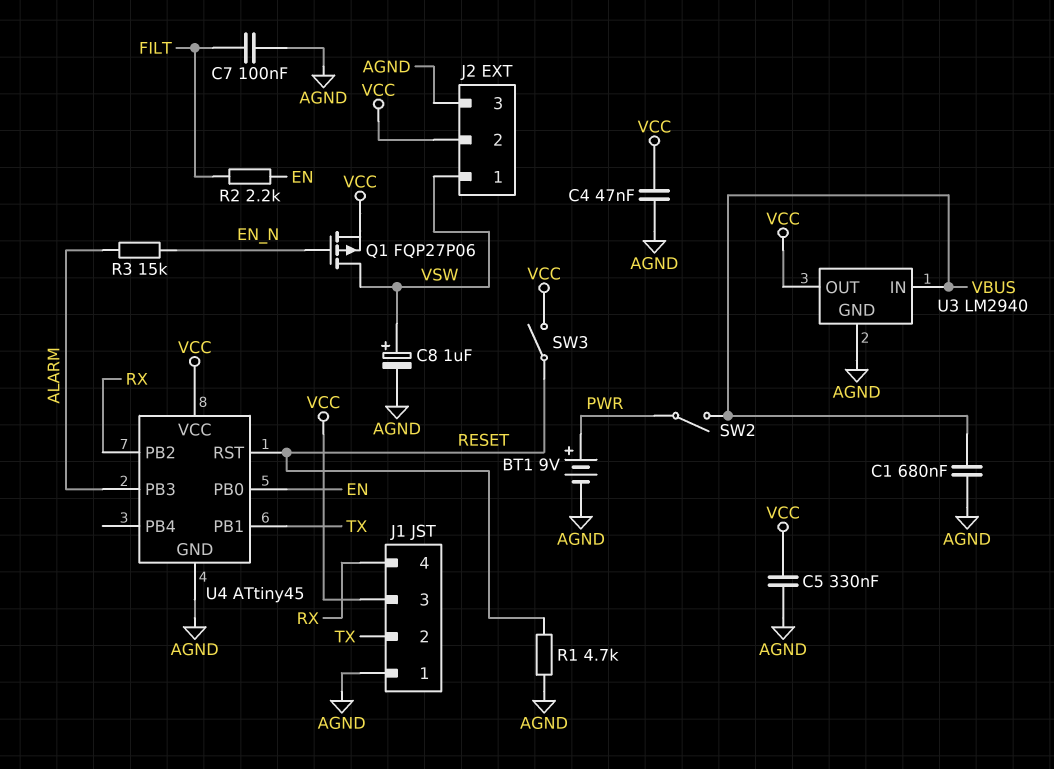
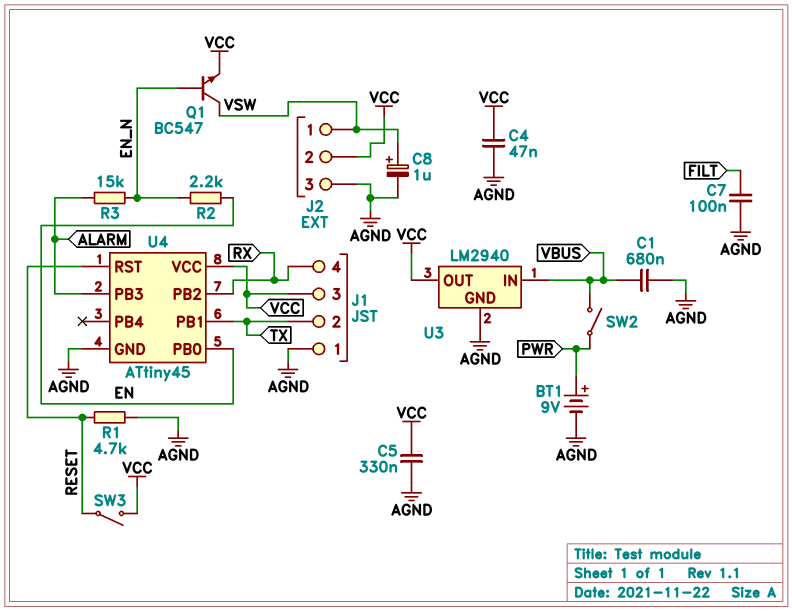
Q1: PMOS FQP27P06 (G EN_N, D VSW, S VCC) -> NPN BC547 (B EN_N, C VSW, E VCC)
R2: 2.2k (EN, FILT) -> 2.2k (EN, EN_N)

